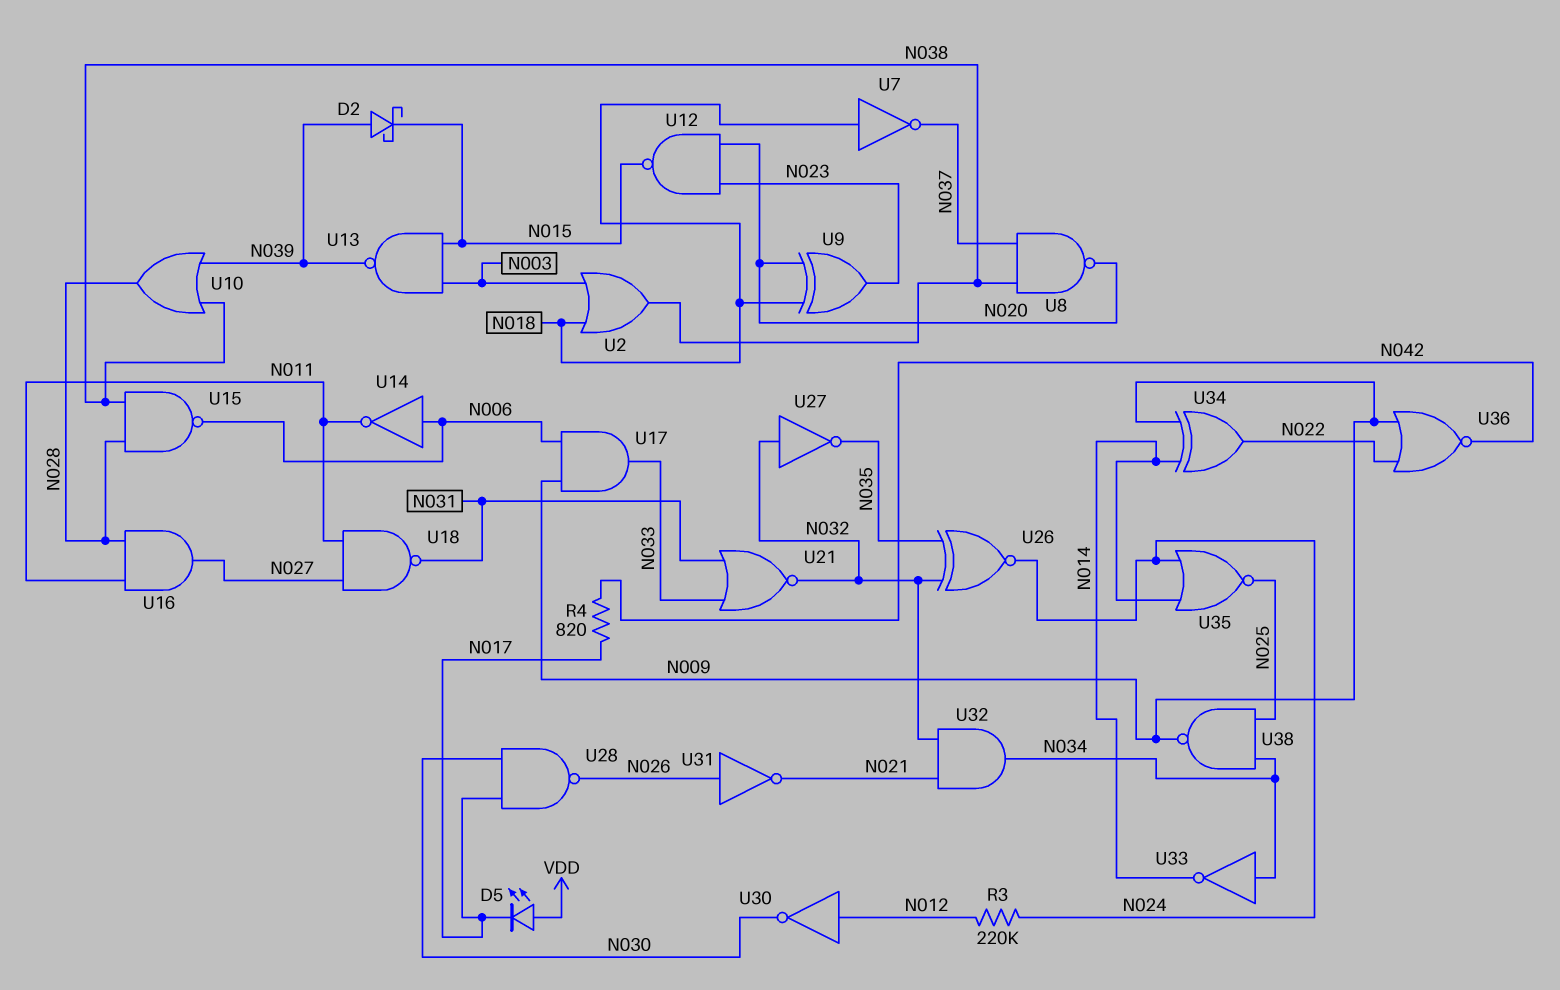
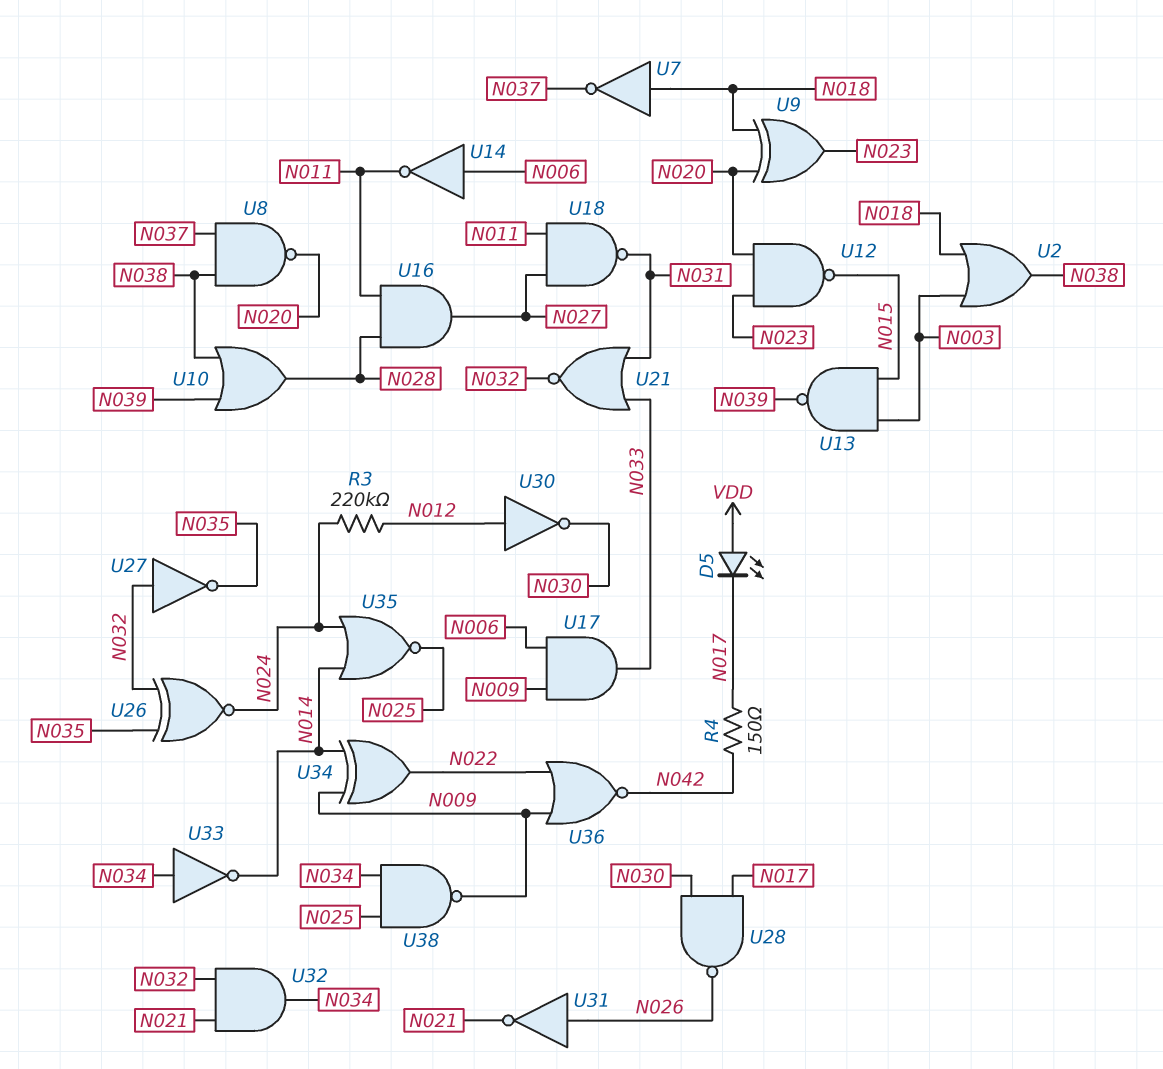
D2: schottky (A N039, K N015) -> none
R4: 820 (N017, N042) -> 150 (N017, N042)
U15: NAND (in N028, in N038, out N006) -> none

